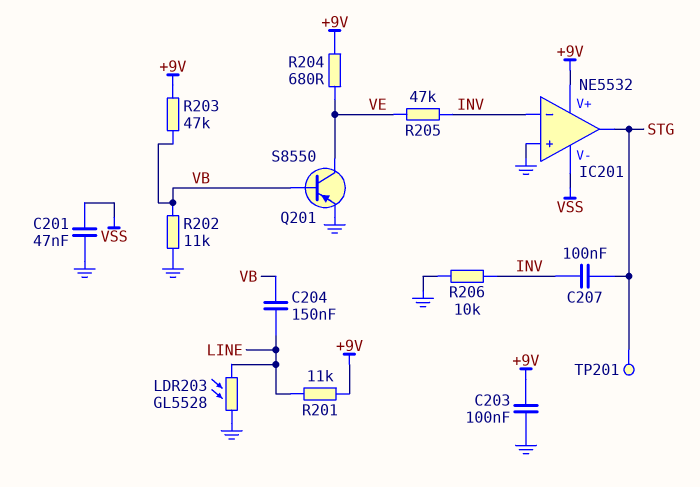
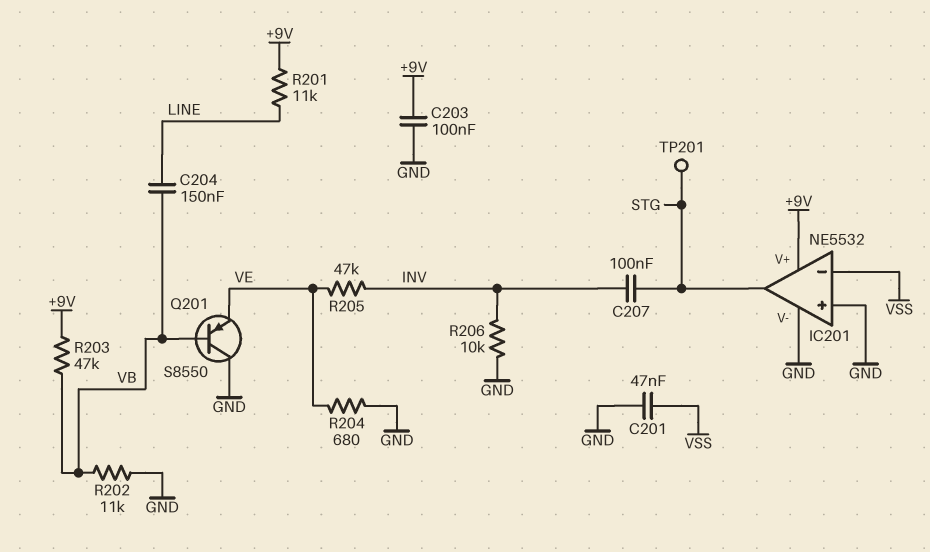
IC201 pin V-: VSS -> GND
IC201 pin in-: INV -> VSS
LDR203: GL5528 (GND, LINE) -> none
Q201: PNP S8550 (B VB, C VE, E GND) -> PNP S8550 (B VB, C GND, E VE)
R204: 680 (+9V, VE) -> 680 (GND, VE)

